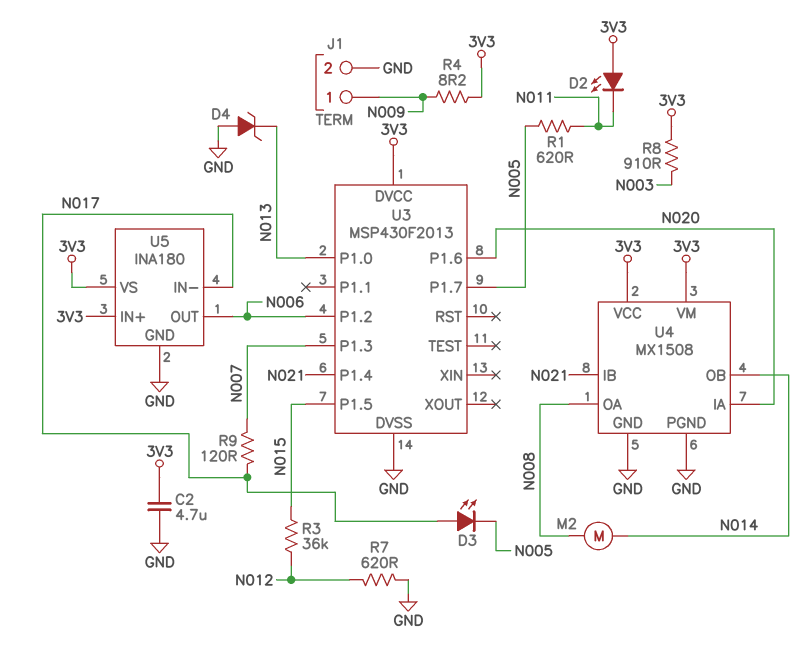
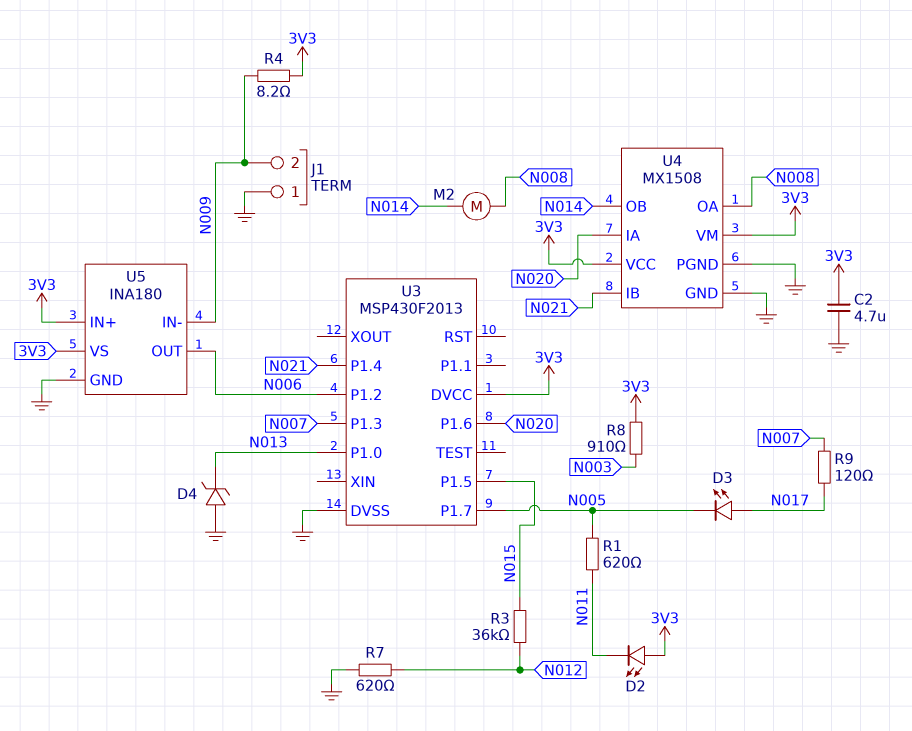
J1 pin 1: N009 -> GND
J1 pin 2: GND -> N009
U5 pin IN-: N017 -> N009

